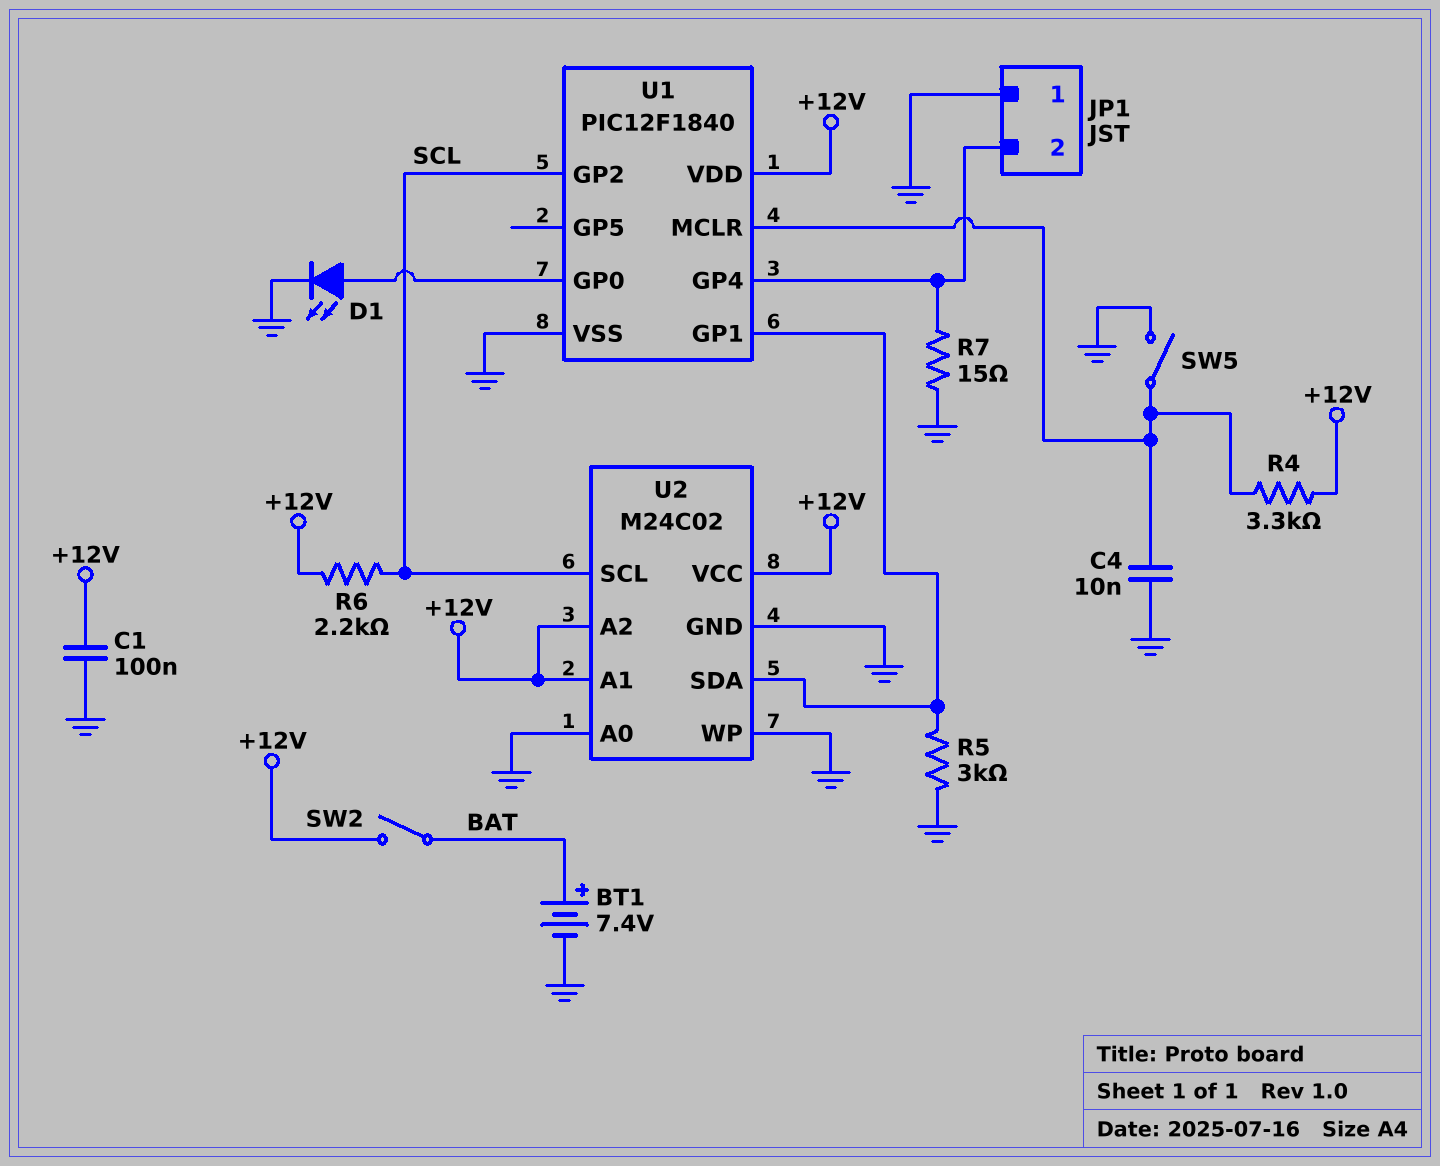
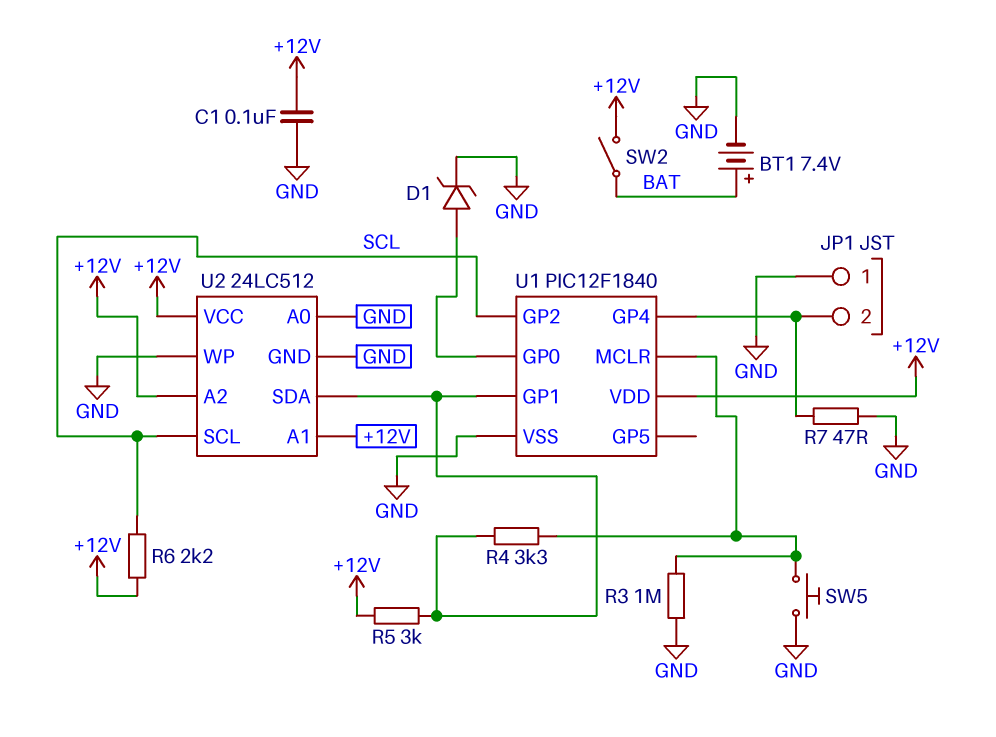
C4: 10nF (GND, U1/MCLR) -> none
D1: LED (A U1/GP0, K GND) -> zener (A U1/GP0, K GND)
R3: none -> 1M (GND, U1/MCLR)
R4: 3.3k (+12V, U1/MCLR) -> 3.3k (U1/GP1, U1/MCLR)
R5: 3k (GND, U1/GP1) -> 3k (+12V, U1/GP1)
R7: 15 (GND, JP1/2) -> 47 (GND, JP1/2)
SW5: switch (GND, U1/MCLR) -> button (GND, U1/MCLR)
U2: M24C02 -> 24LC512

